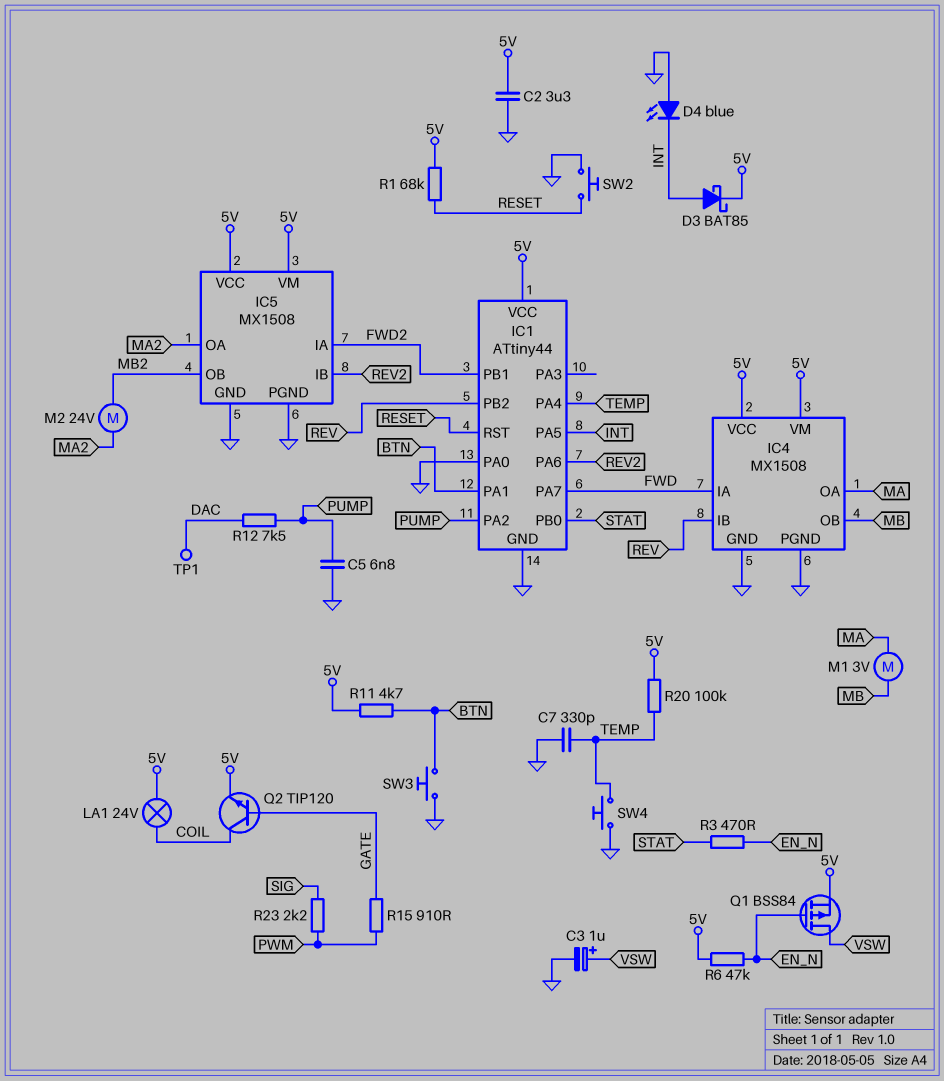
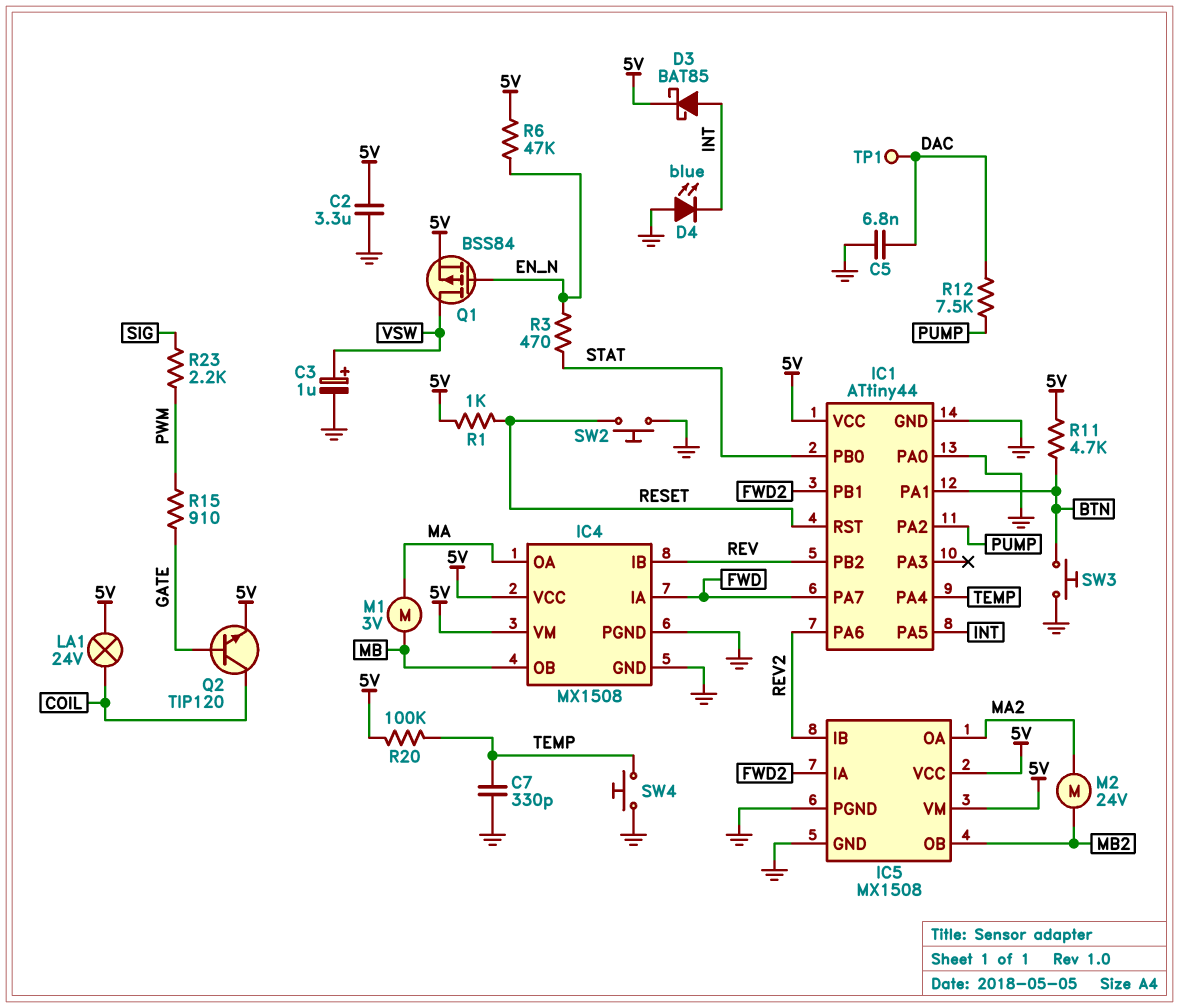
C5: 6.8nF (GND, PUMP) -> 6.8nF (DAC, GND)
R1: 68k (5V, RESET) -> 1k (5V, RESET)

